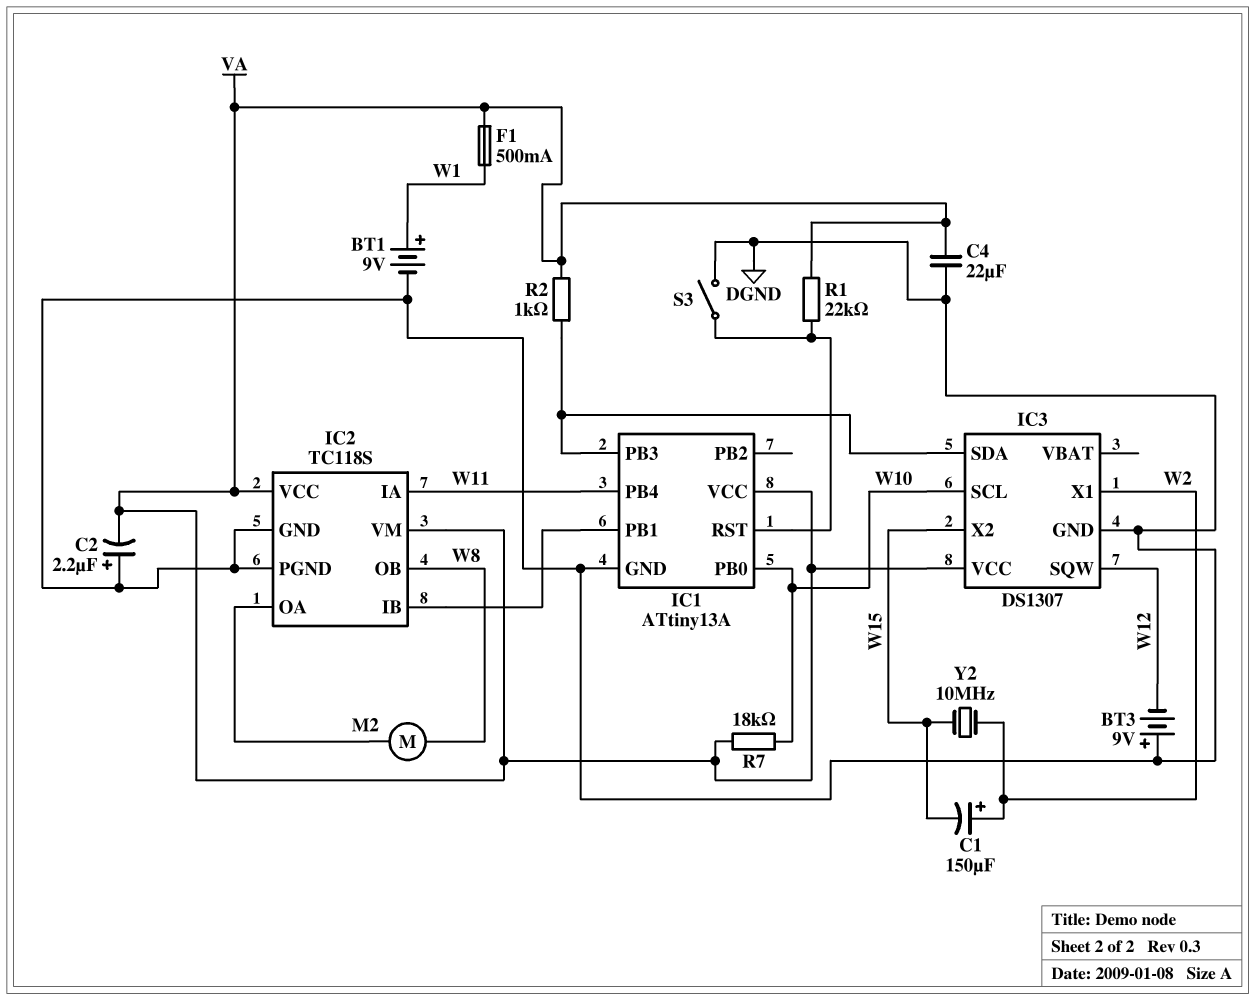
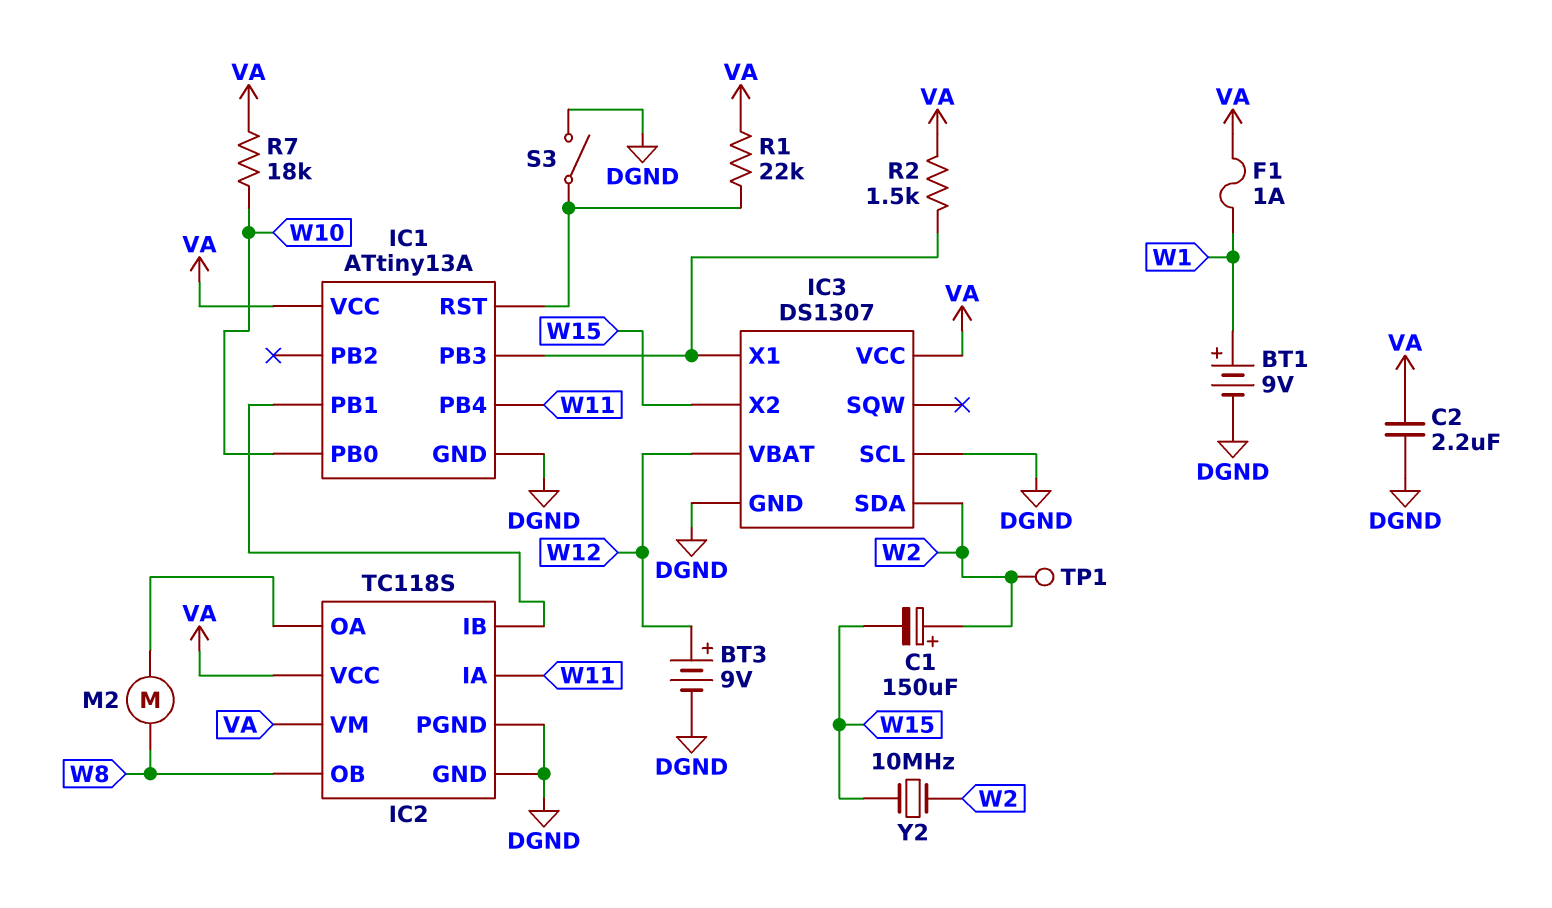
BT3: 9V (plus DGND, minus W12) -> 9V (plus W12, minus DGND)
C2: 2.2uF (plus DGND, minus VA) -> 2.2uF (DGND, VA)
C4: 22uF (DGND, VA) -> none
F1: 500mA (VA, W1) -> 1A (VA, W1)
IC3 pin SCL: W10 -> DGND
IC3 pin SDA: IC1/PB3 -> W2
IC3 pin SQW: W12 -> none
IC3 pin VBAT: none -> W12
IC3 pin X1: W2 -> IC1/PB3
R2: 1k (IC1/PB3, VA) -> 1.5k (IC1/PB3, VA)
TP1: none -> test point (W2)

